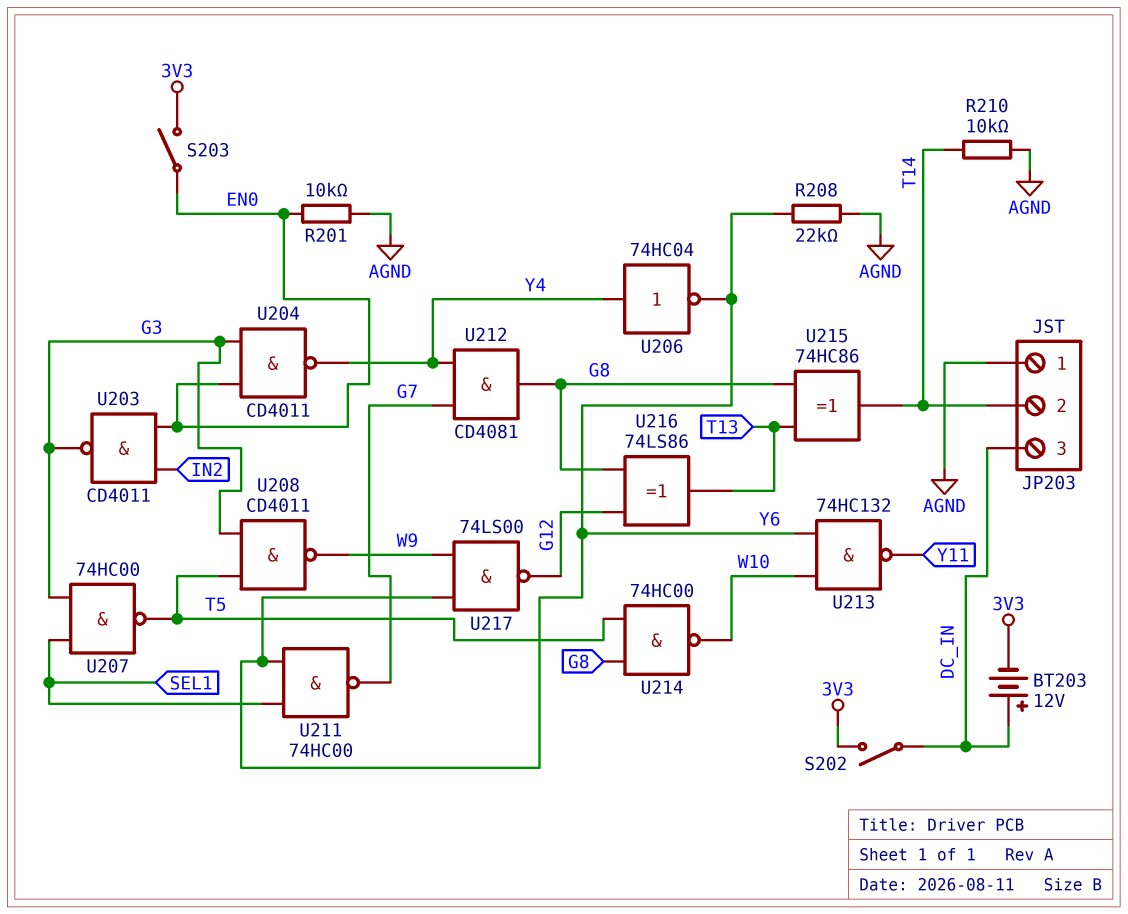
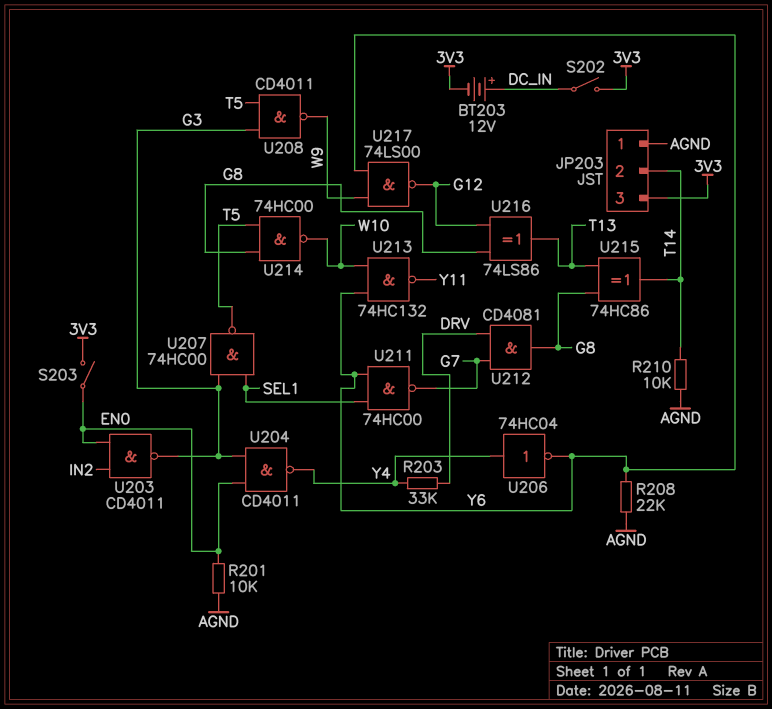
JP203 pin 3: DC_IN -> 3V3
R203: none -> 33k (DRV, Y4)
U212: AND CD4081 (in G7, in Y4, out G8) -> AND CD4081 (in DRV, in G7, out G8)

